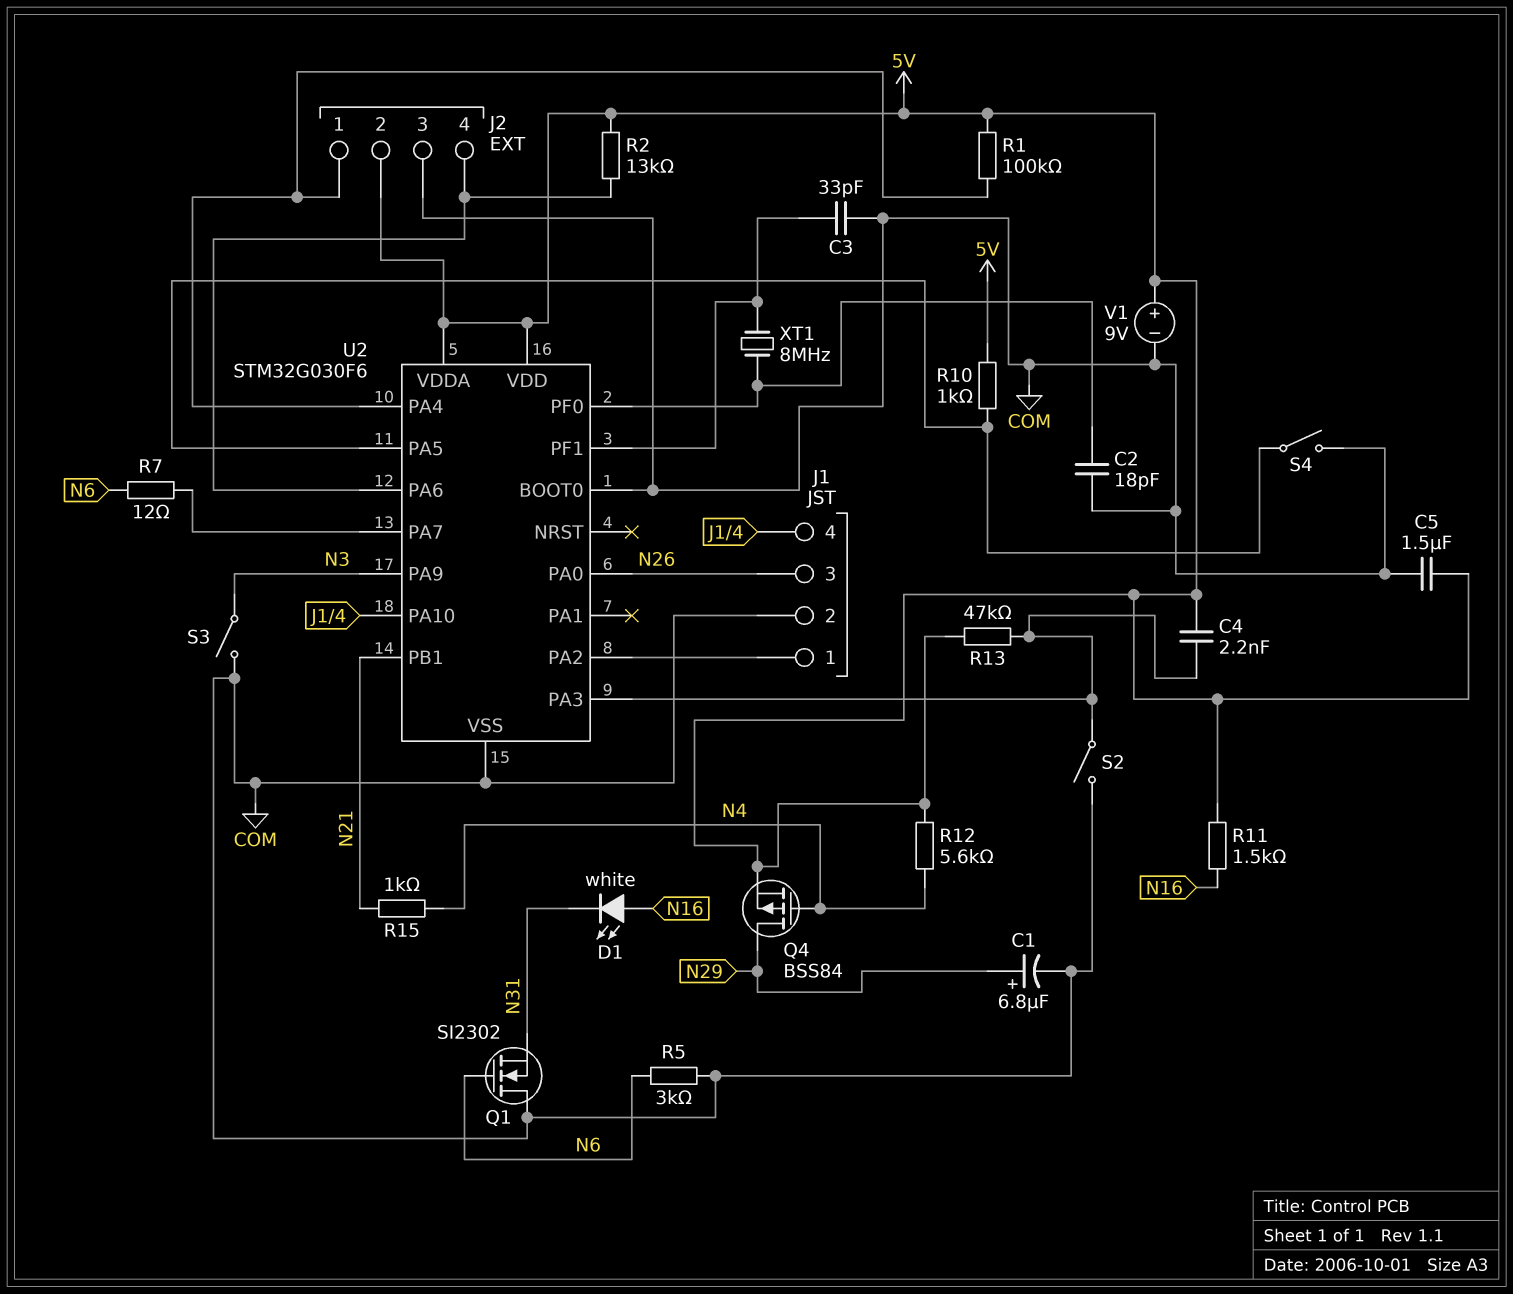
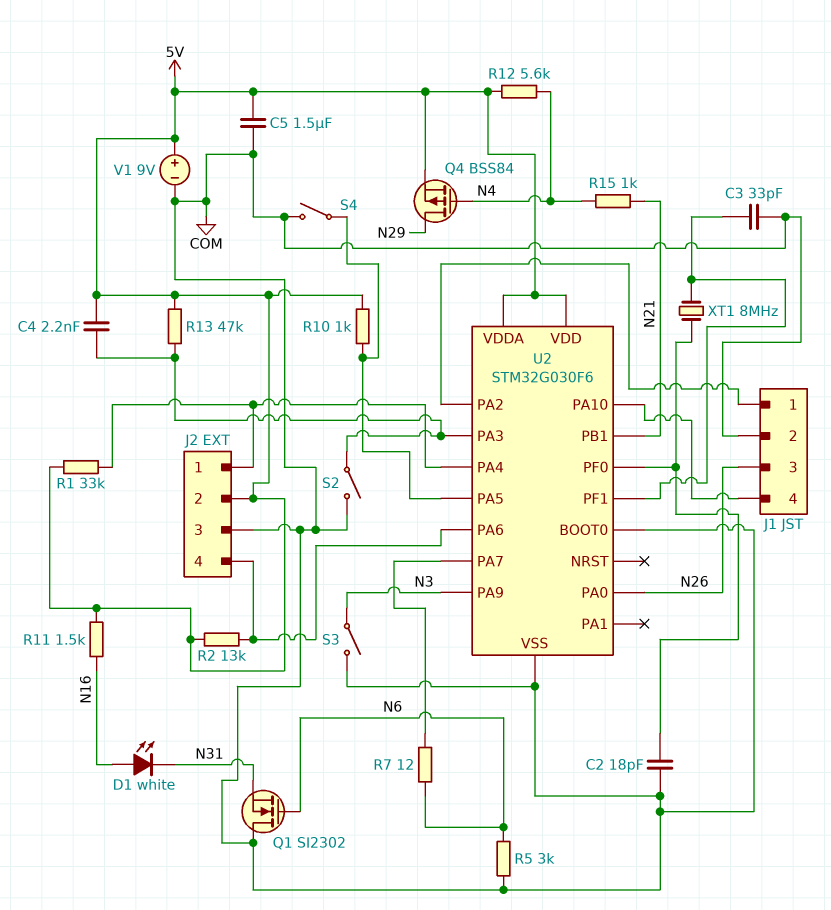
C1: 6.8uF (plus N29, minus COM) -> none
R1: 100k (5V, J2/1) -> 33k (5V, J2/1)

